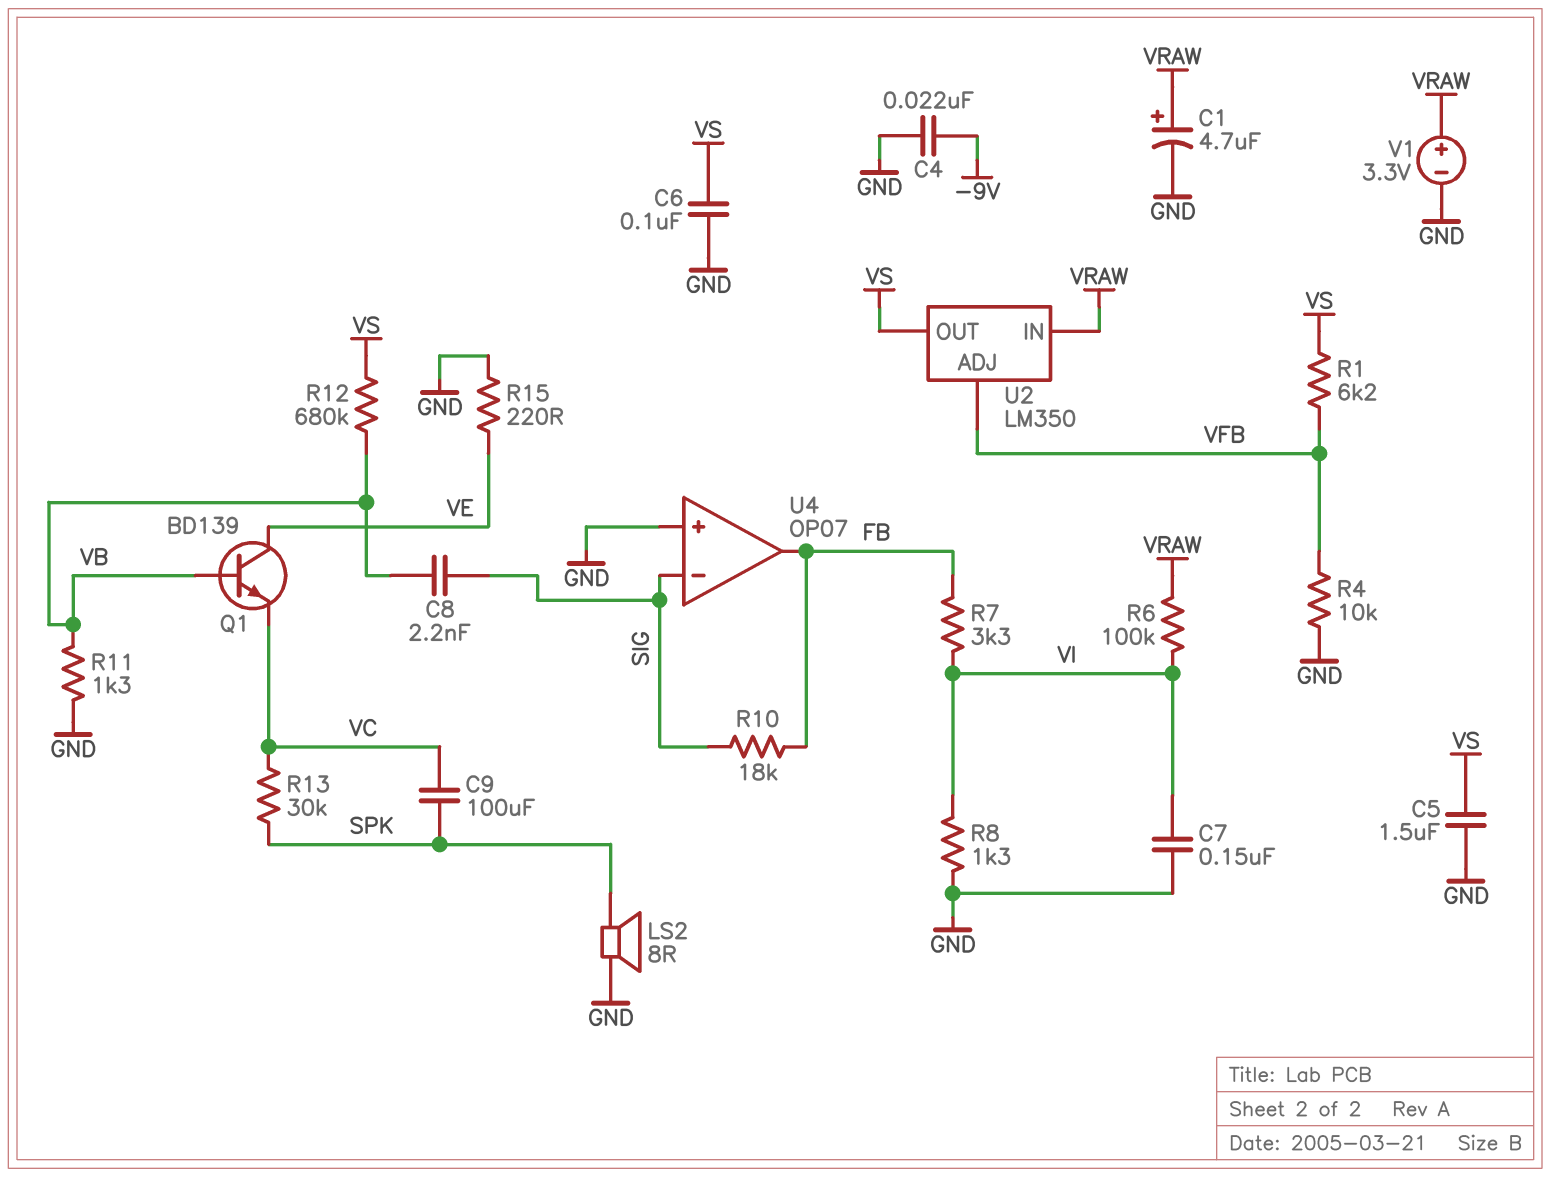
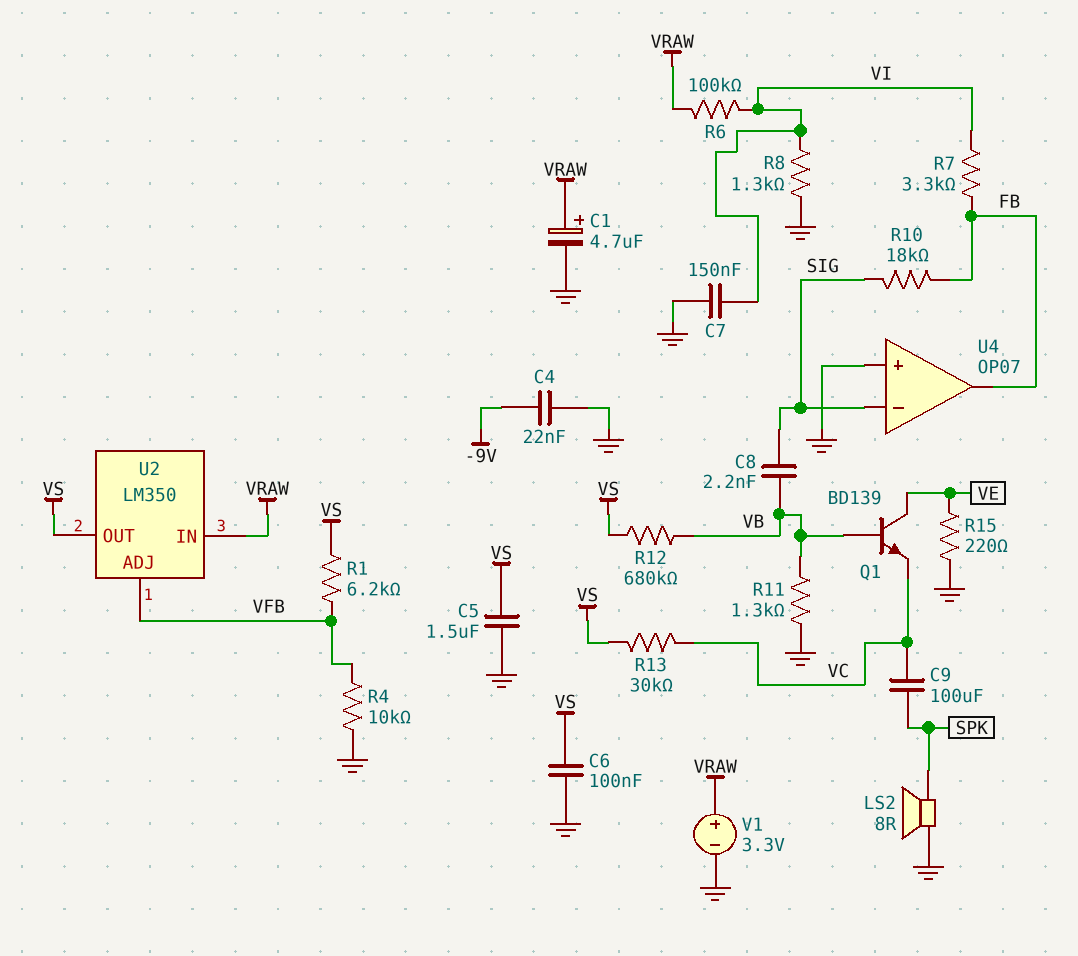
R13: 30k (SPK, VC) -> 30k (VC, VS)

